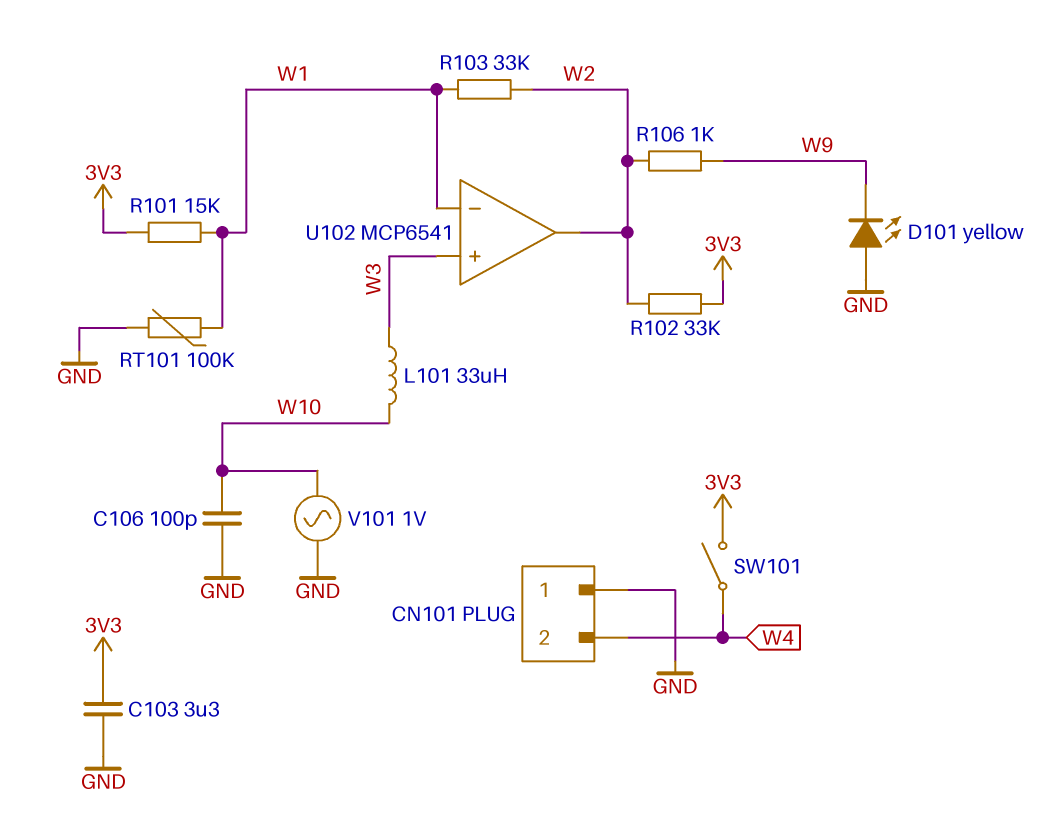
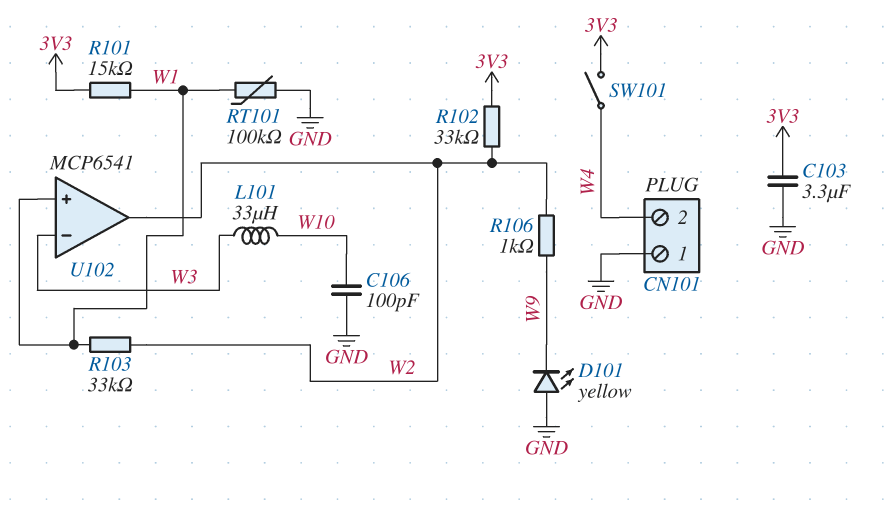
U102 pin in+: W3 -> W1
U102 pin in-: W1 -> W3
V101: AC 1V (GND, W10) -> none

